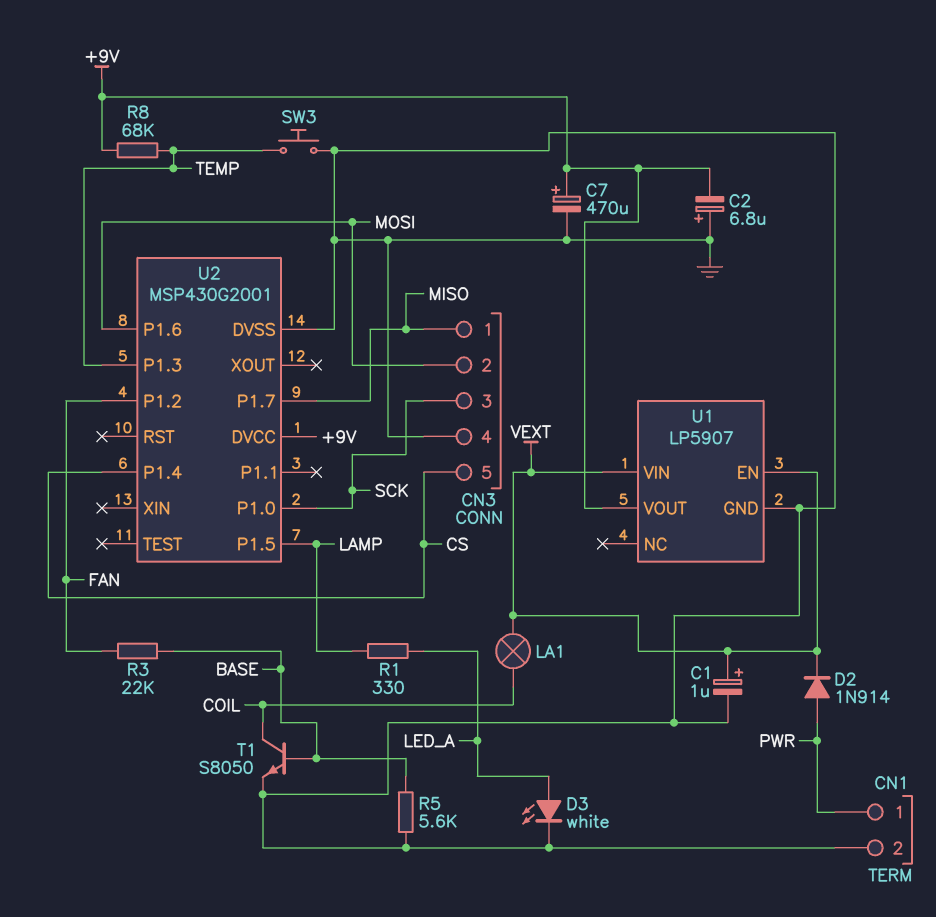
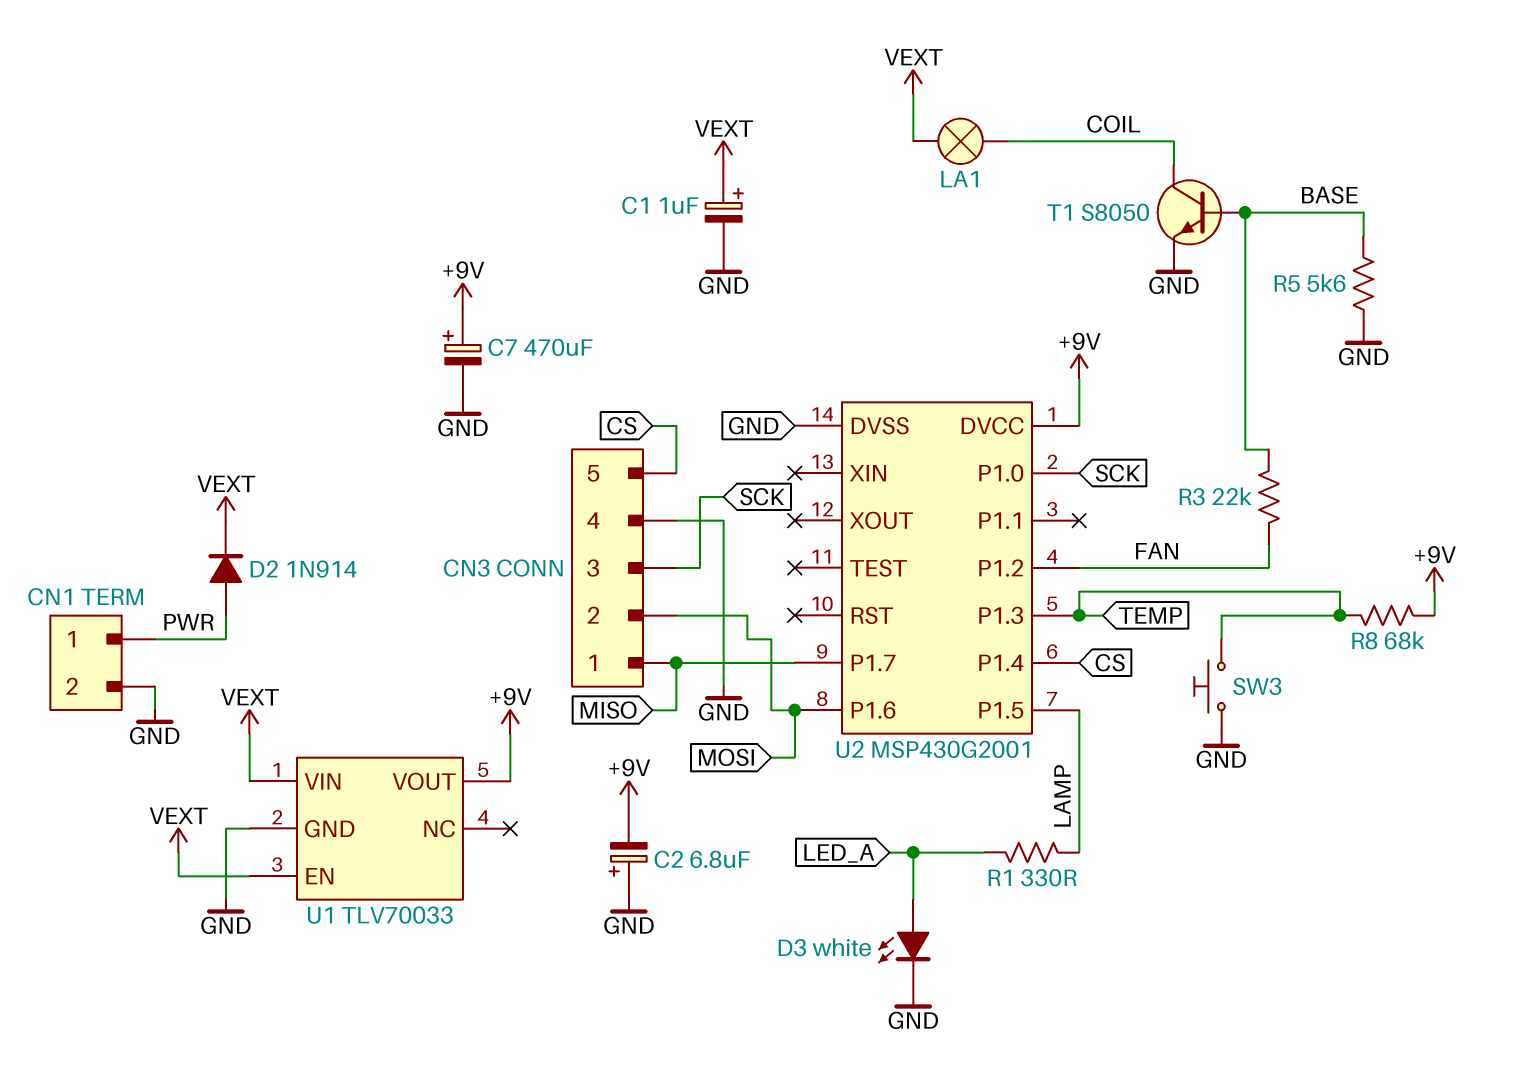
U1: LP5907 -> TLV70033

